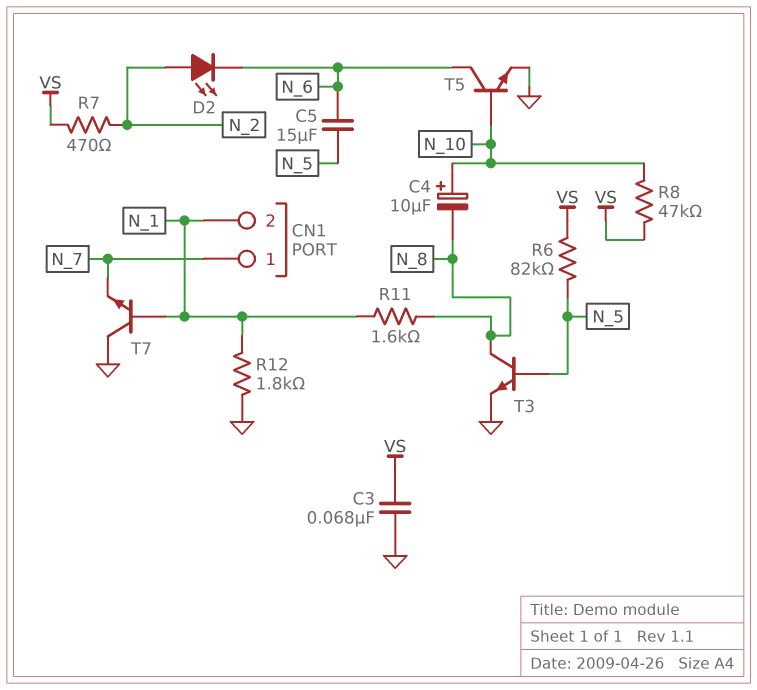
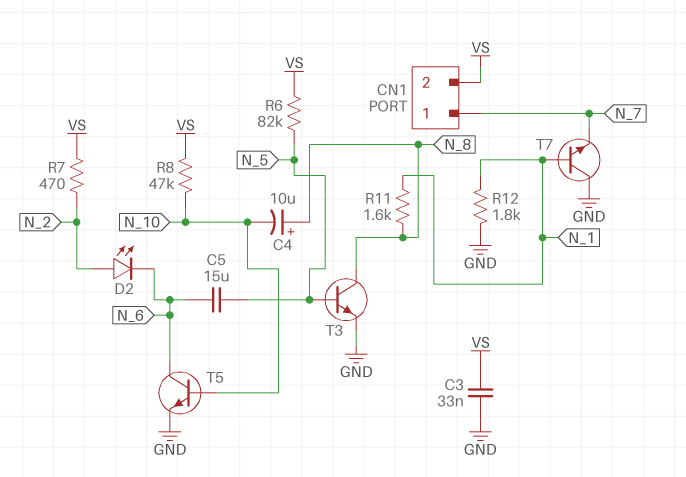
C3: 68nF (GND, VS) -> 33nF (GND, VS)
C4: 10uF (plus N_10, minus N_8) -> 10uF (plus N_8, minus N_10)
CN1 pin 2: N_1 -> VS

